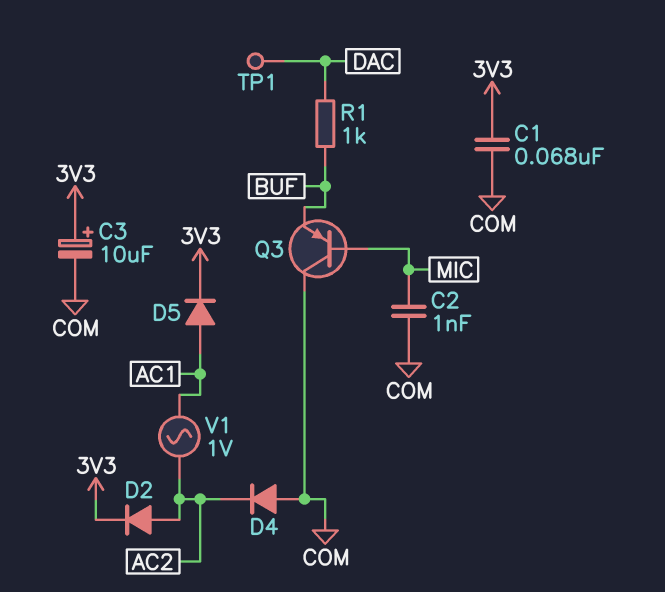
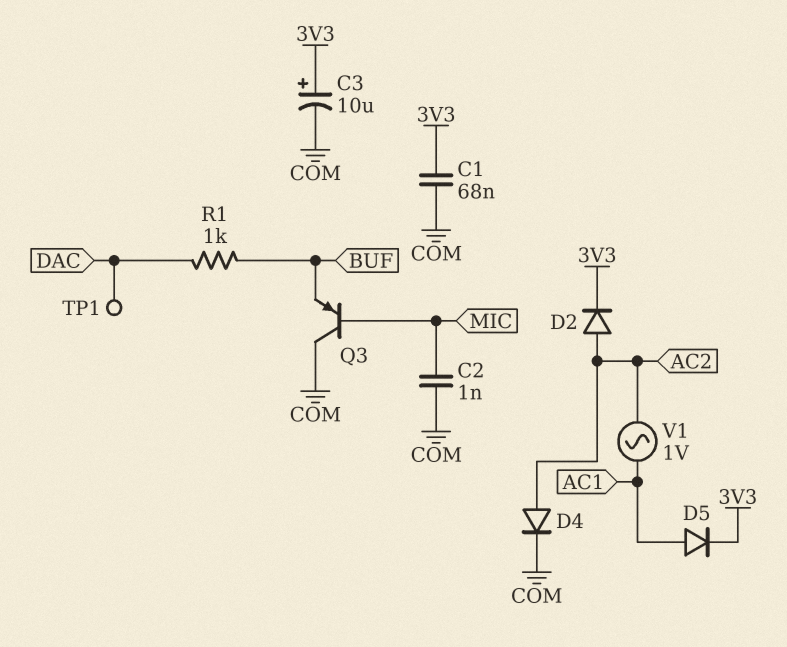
D4: diode (A COM, K AC2) -> diode (A AC2, K COM)

